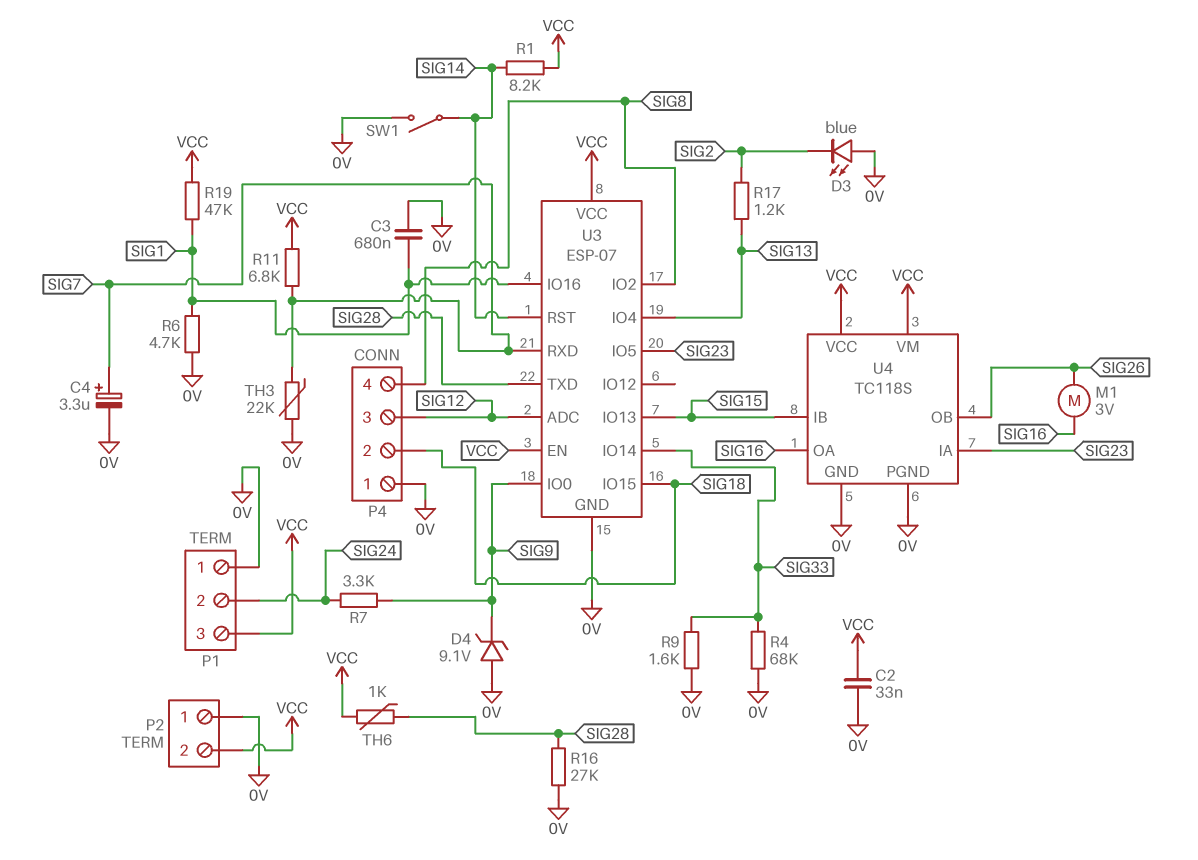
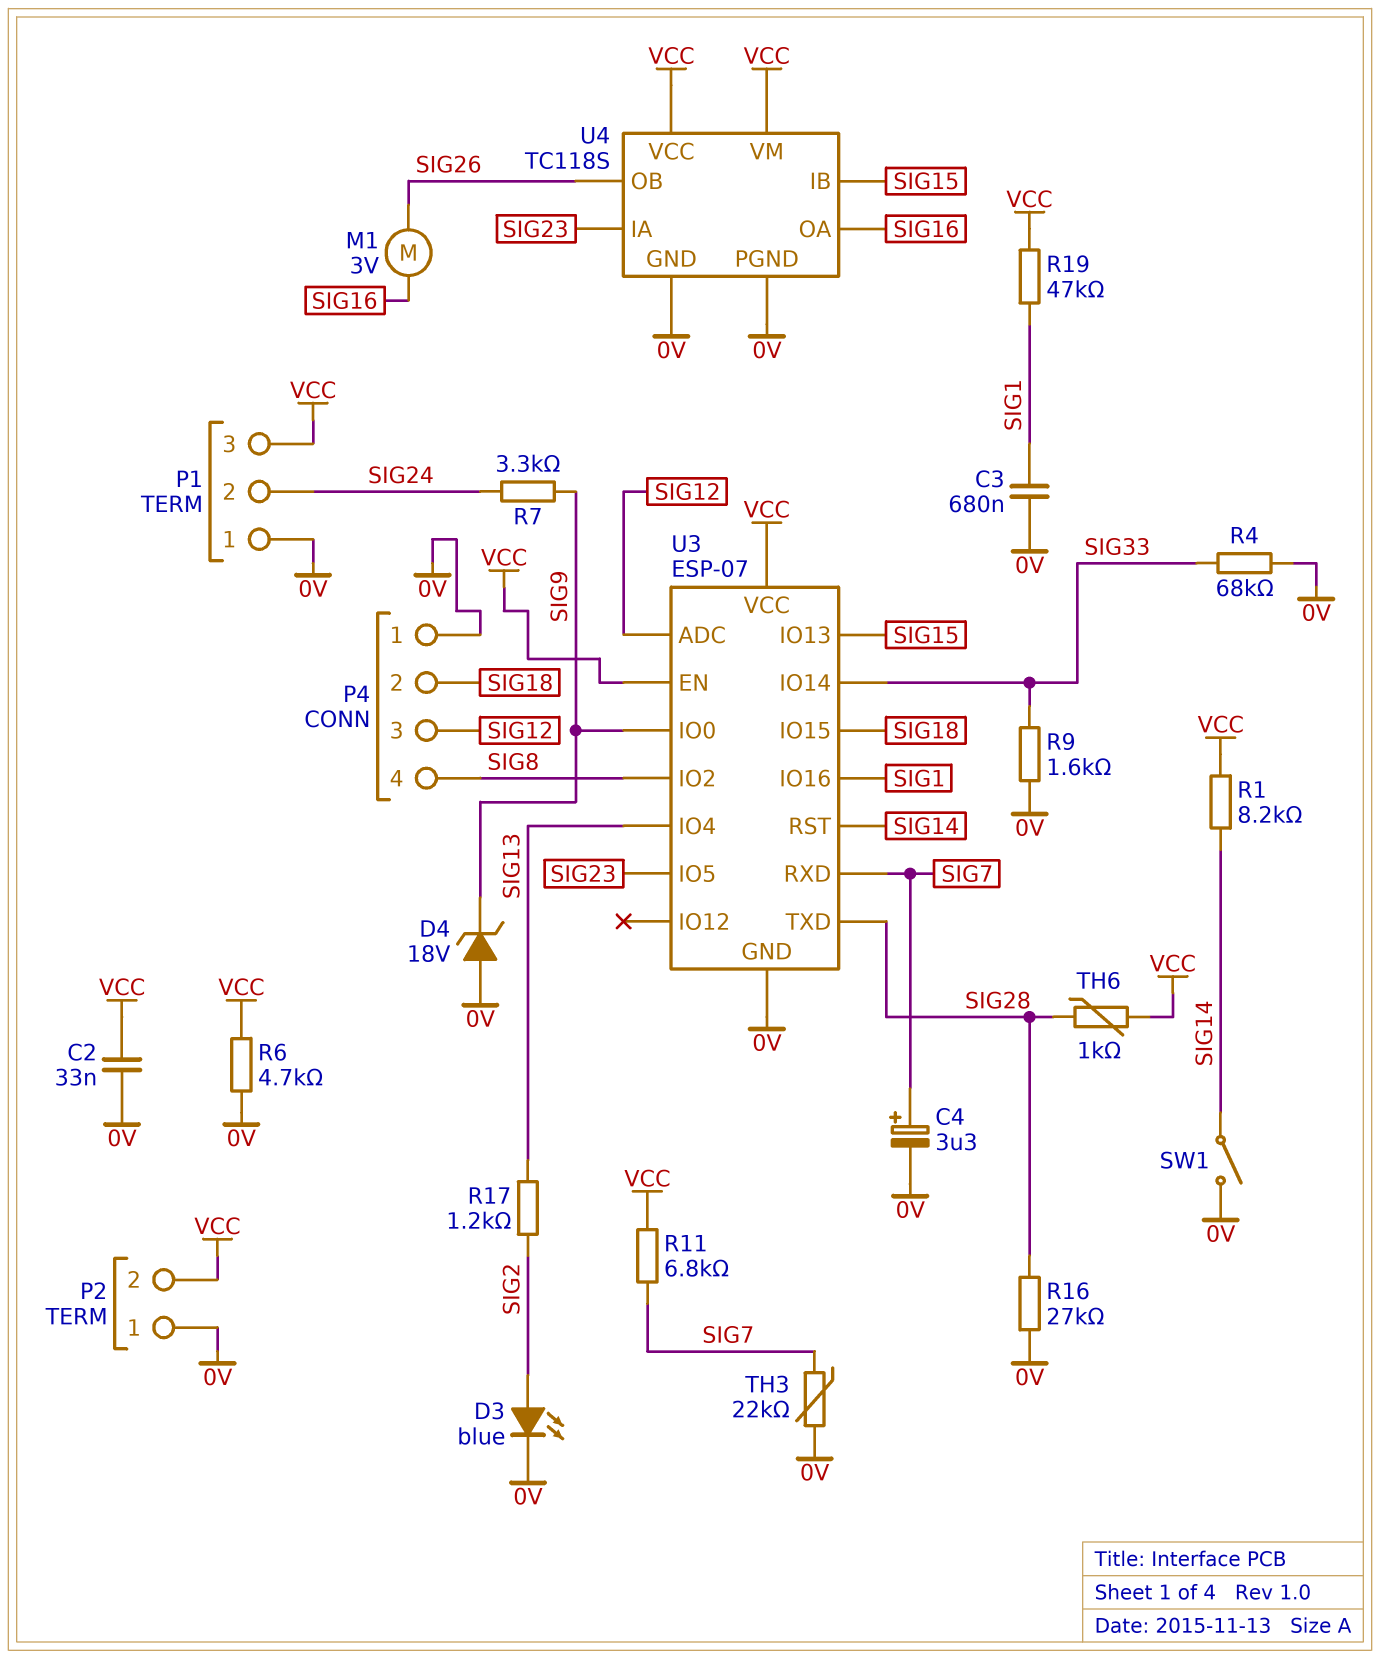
D3: LED blue (A 0V, K SIG2) -> LED blue (A SIG2, K 0V)
D4: zener 9.1V (A 0V, K SIG9) -> zener 18V (A 0V, K SIG9)
R6: 4.7k (0V, SIG1) -> 4.7k (0V, VCC)

